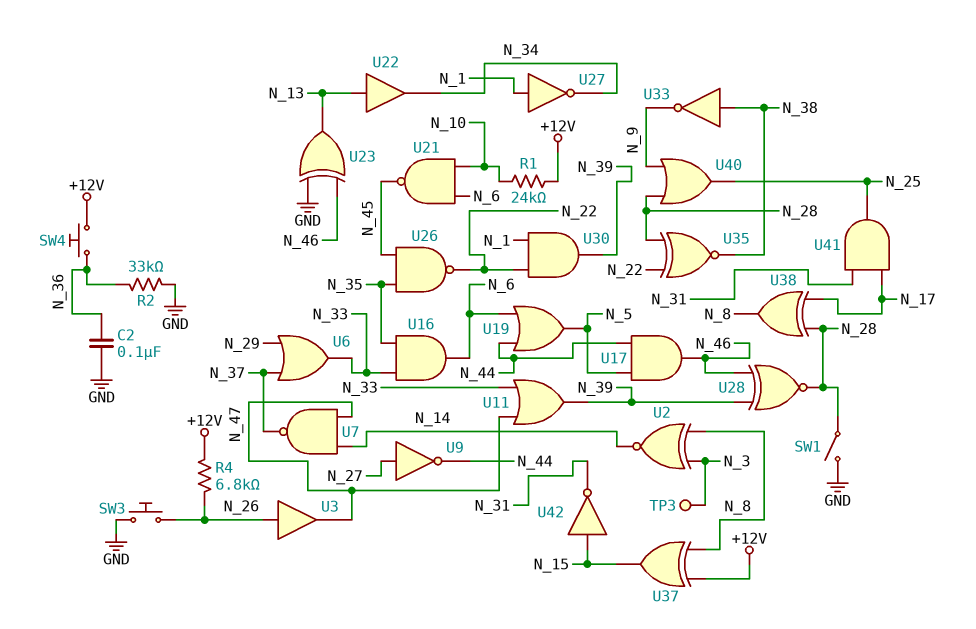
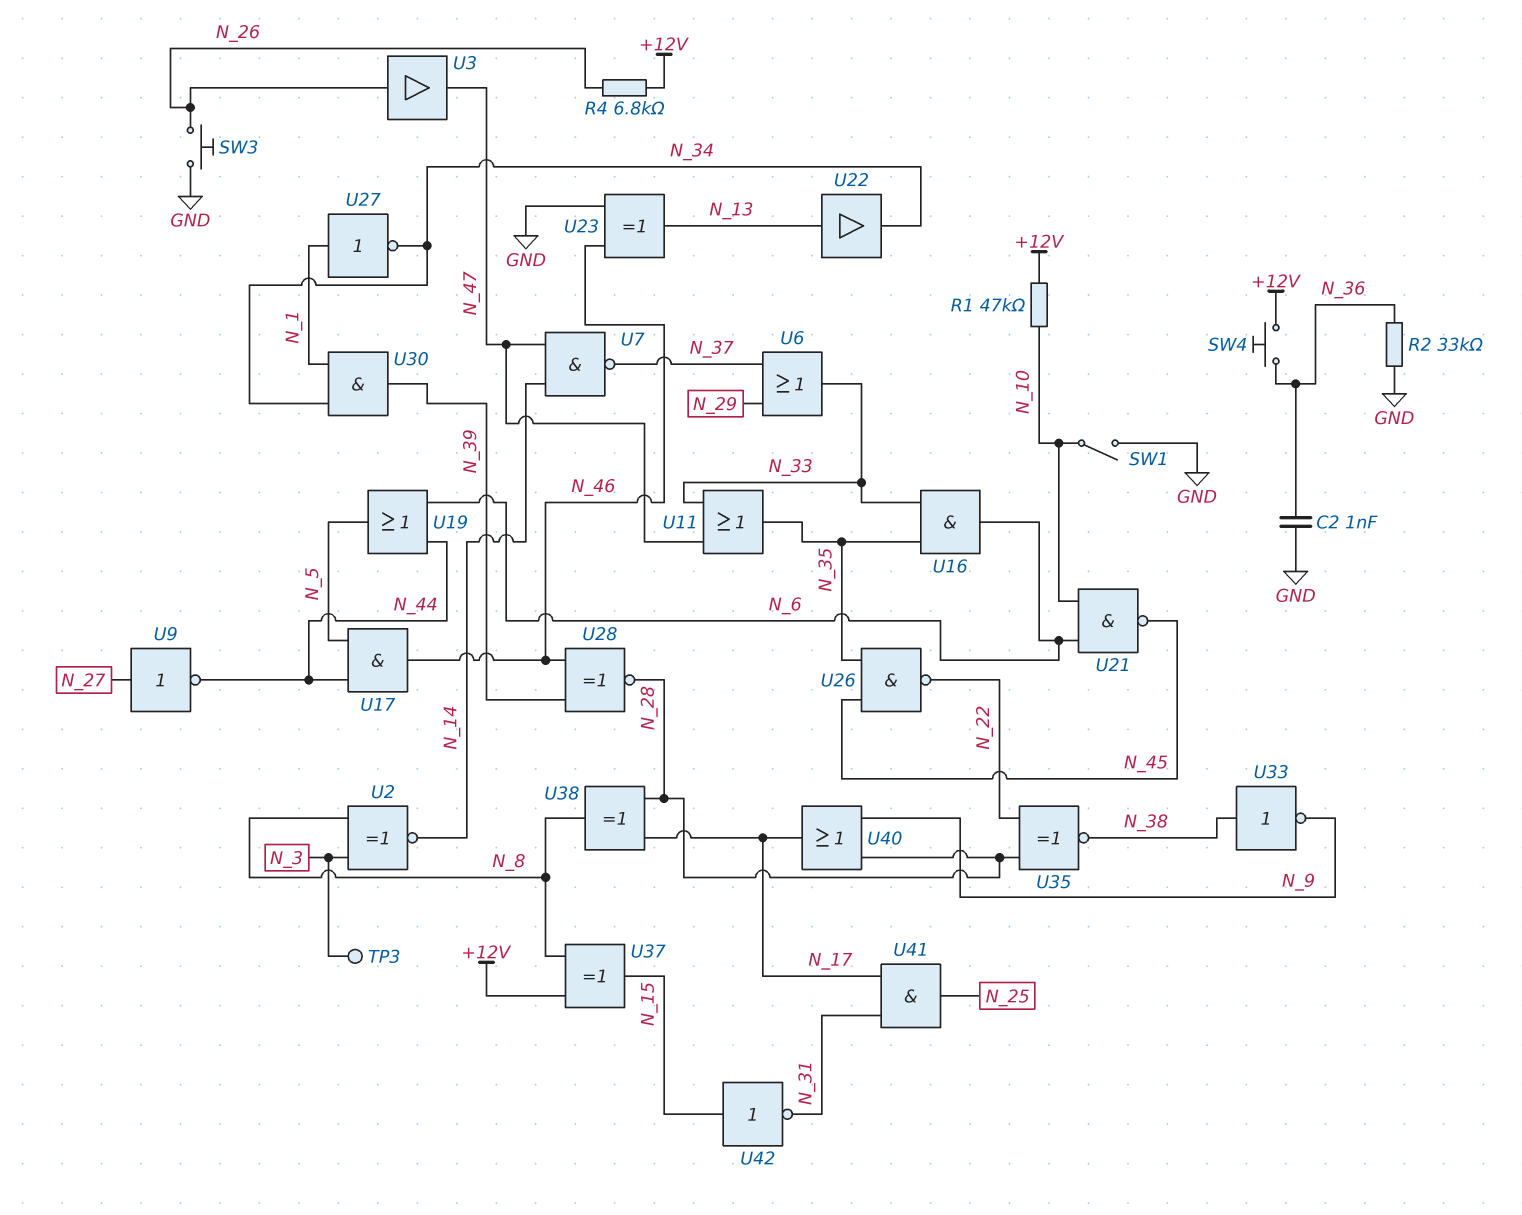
C2: 100nF (GND, N_36) -> 1nF (GND, N_36)
R1: 24k (+12V, N_10) -> 47k (+12V, N_10)
SW1: switch (GND, N_28) -> switch (GND, N_10)
U11: OR (in N_33, in N_47, out N_39) -> OR (in N_33, in N_47, out N_35)
U30: AND (in N_1, in N_22, out N_39) -> AND (in N_1, in N_34, out N_39)
U40: OR (in N_9, in N_28, out N_25) -> OR (in N_9, in N_28, out N_17)

